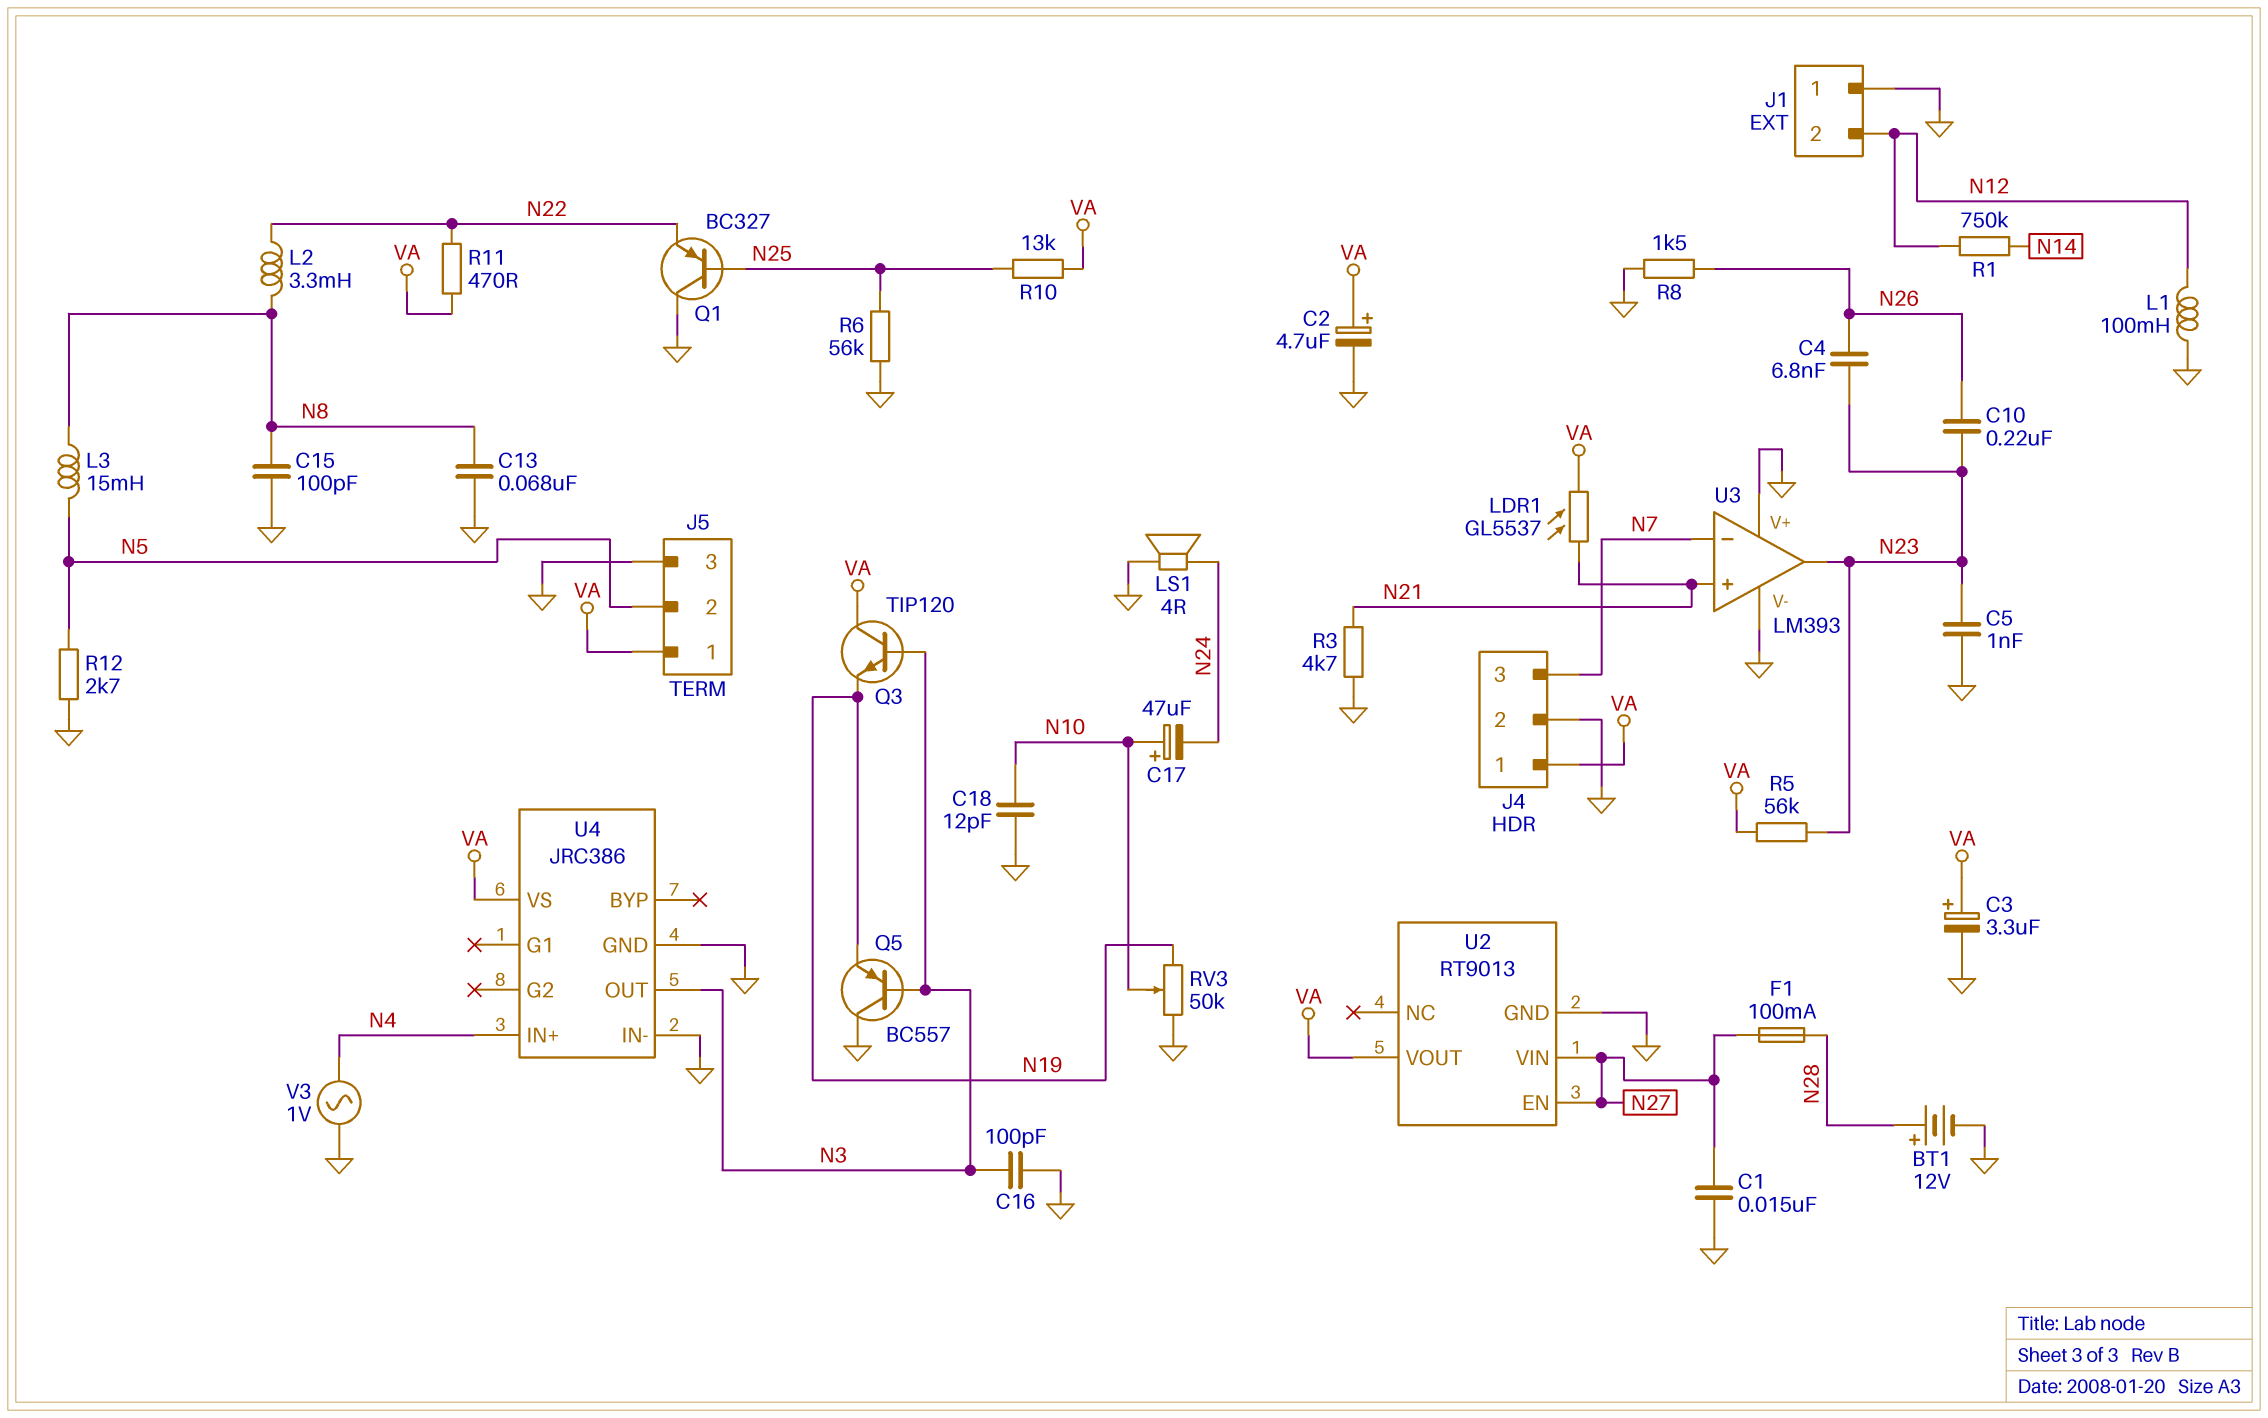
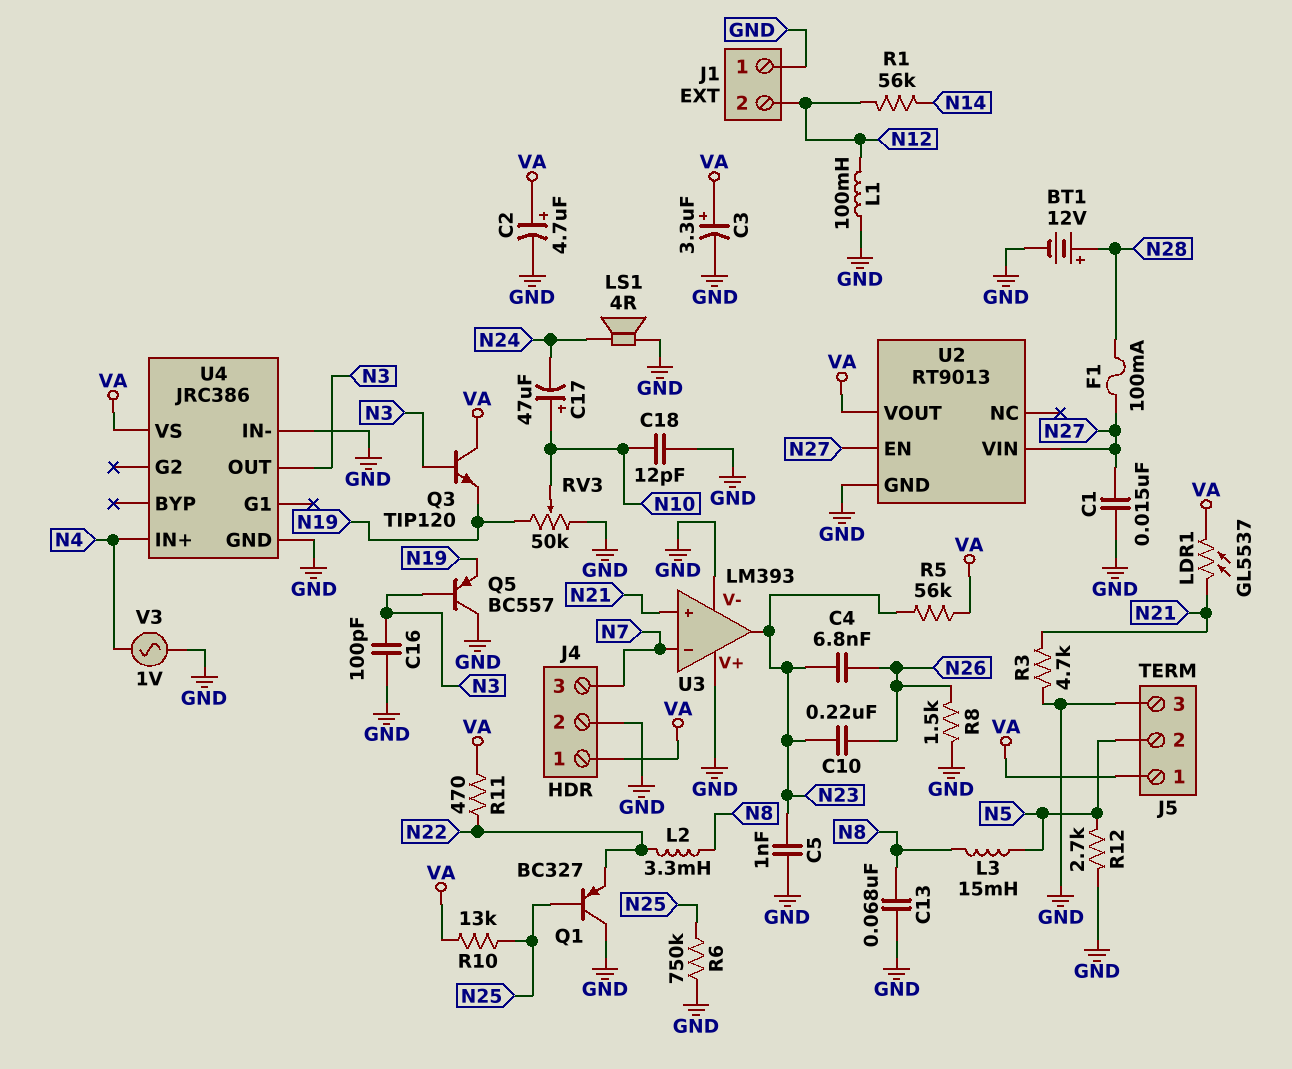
C15: 100pF (GND, N8) -> none
R1: 750k (N12, N14) -> 56k (N12, N14)
R6: 56k (GND, N25) -> 750k (GND, N25)

